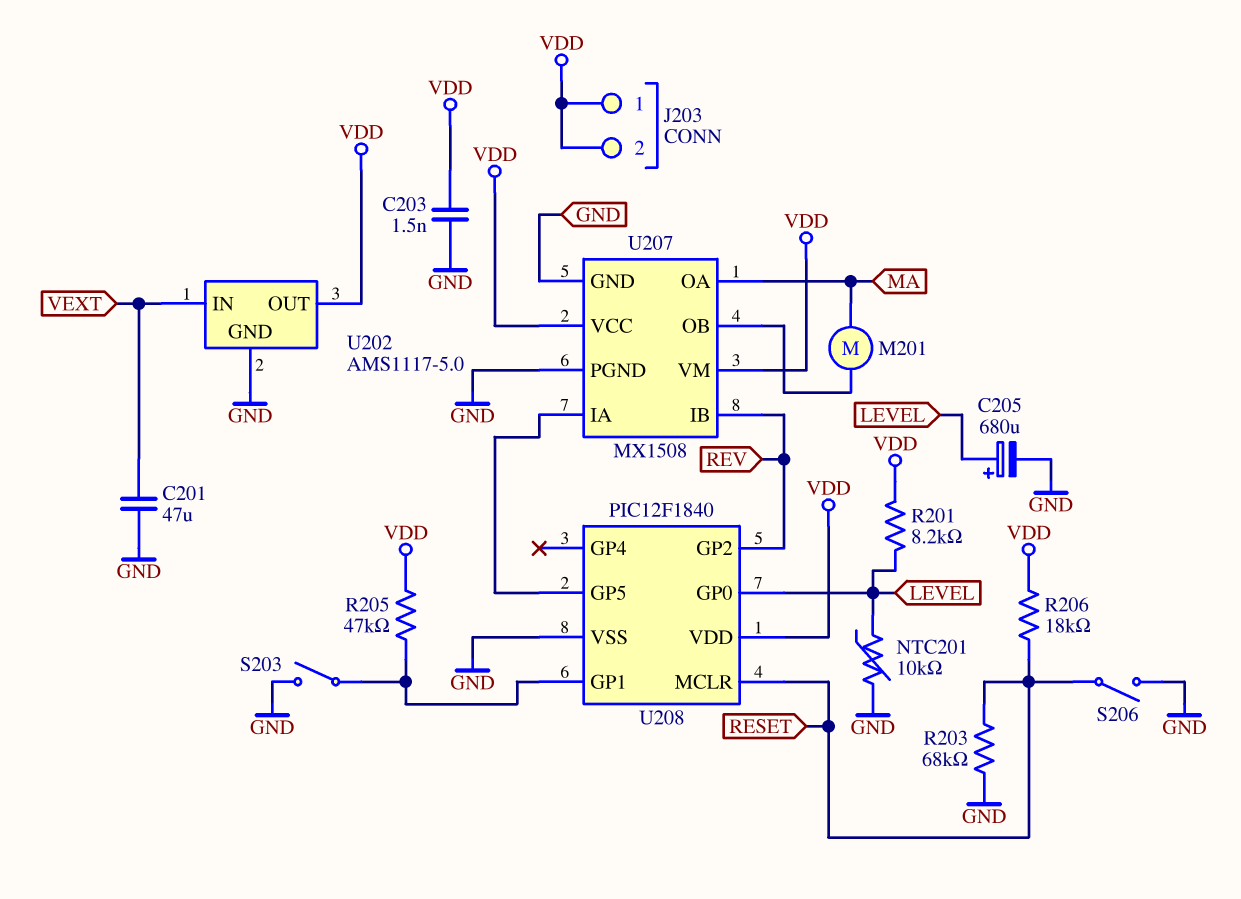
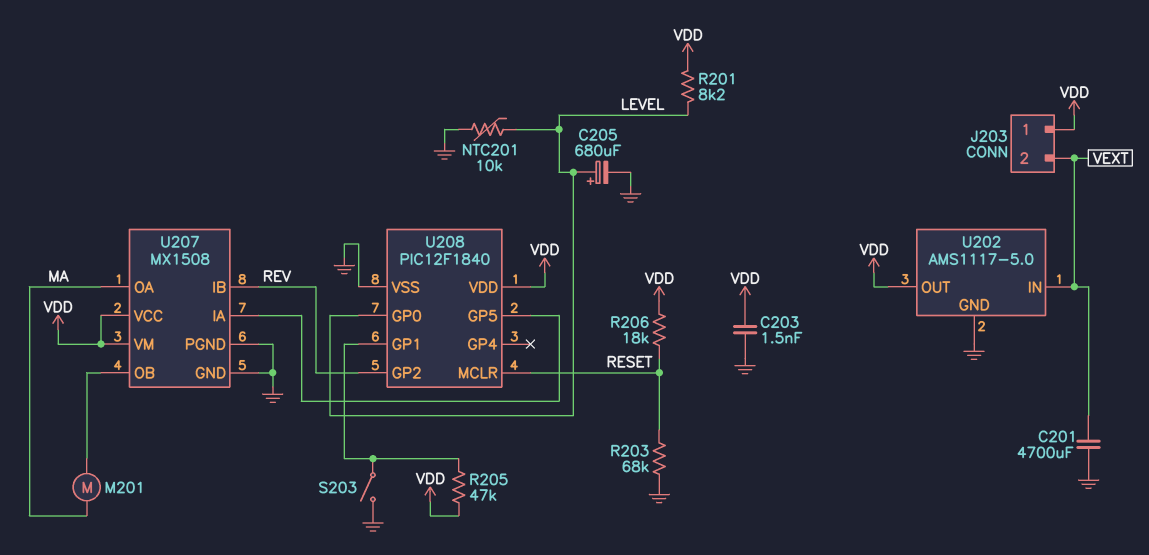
C201: 47uF (GND, VEXT) -> 4700uF (GND, VEXT)
J203 pin 2: VDD -> VEXT
S206: switch (GND, RESET) -> none

